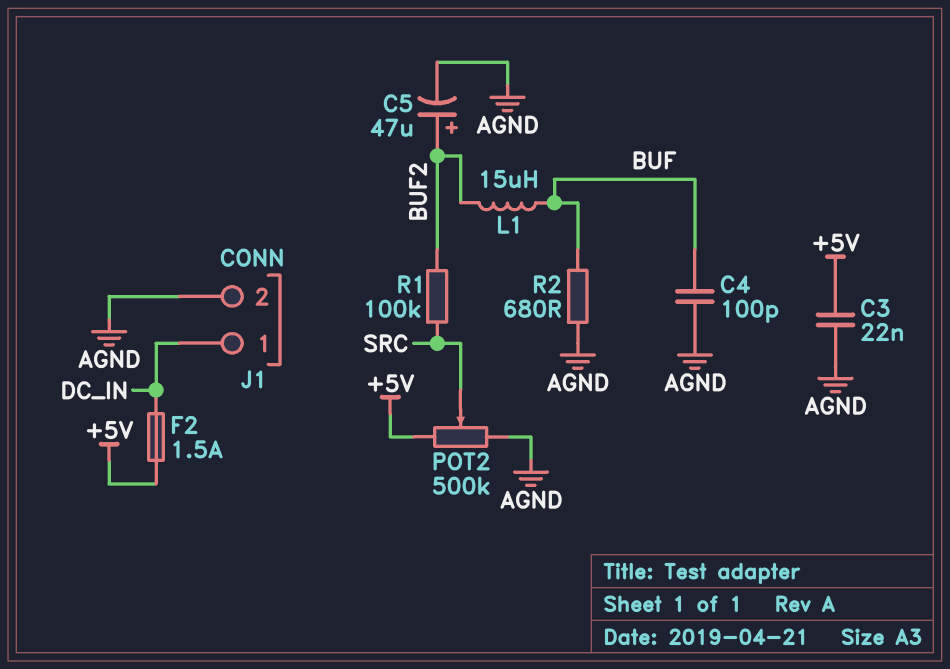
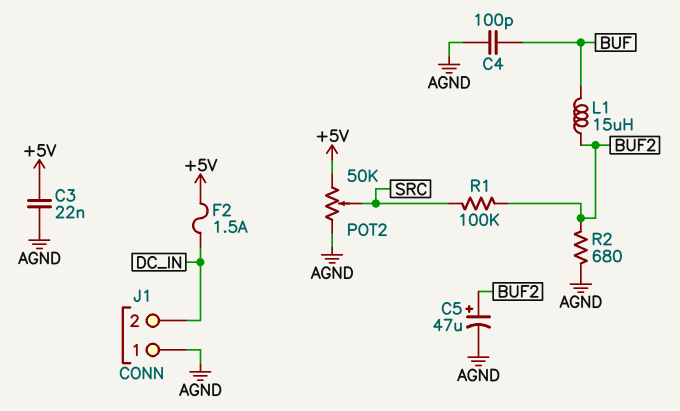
J1 pin 1: DC_IN -> AGND
J1 pin 2: AGND -> DC_IN
POT2: 500k (+5V, AGND, wiper SRC) -> 50k (+5V, AGND, wiper SRC)
R2: 680 (AGND, BUF) -> 680 (AGND, BUF2)

